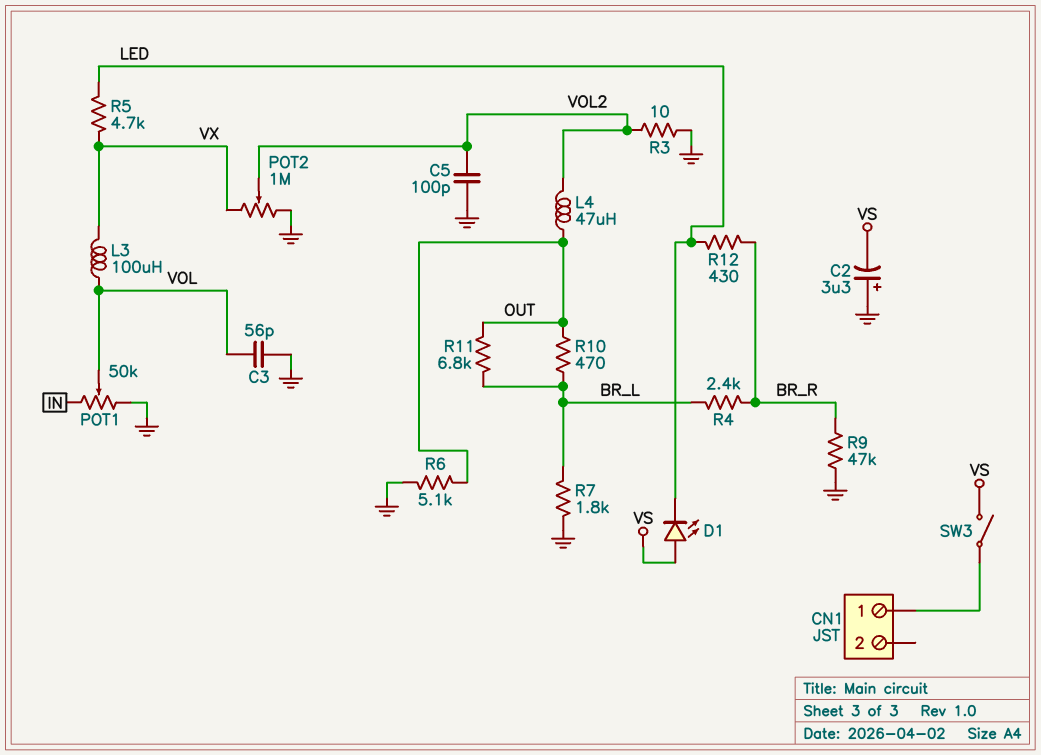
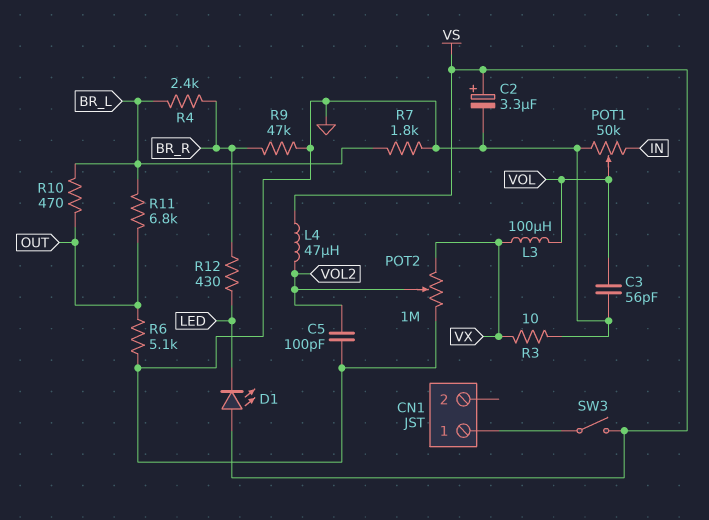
C2: 3.3uF (plus GND, minus VS) -> 3.3uF (plus VS, minus GND)
L4: 47uH (OUT, VOL2) -> 47uH (VOL2, VS)
R3: 10 (GND, VOL2) -> 10 (GND, VX)
R5: 4.7k (LED, VX) -> none

